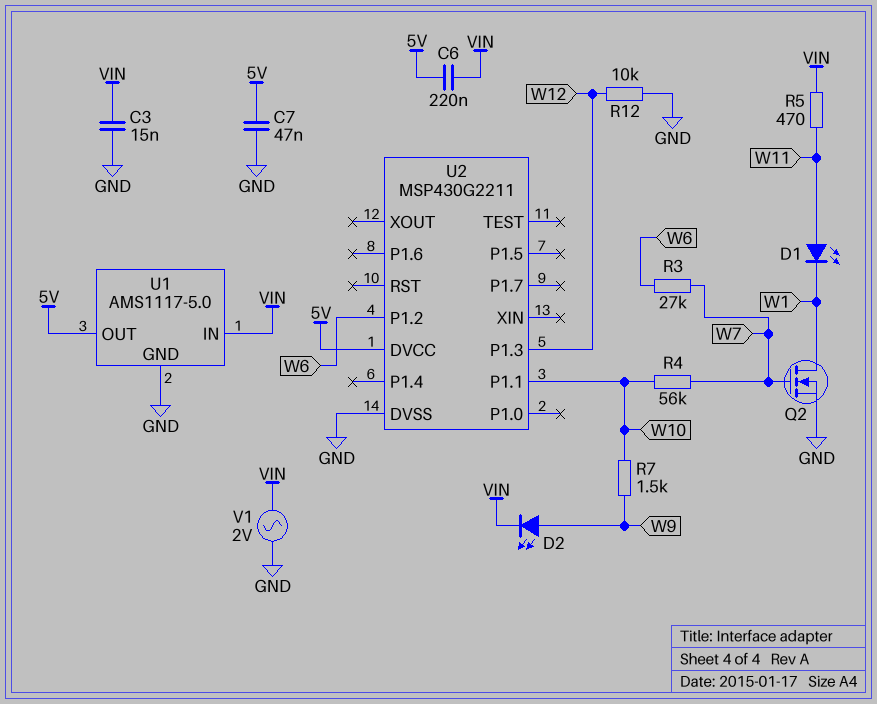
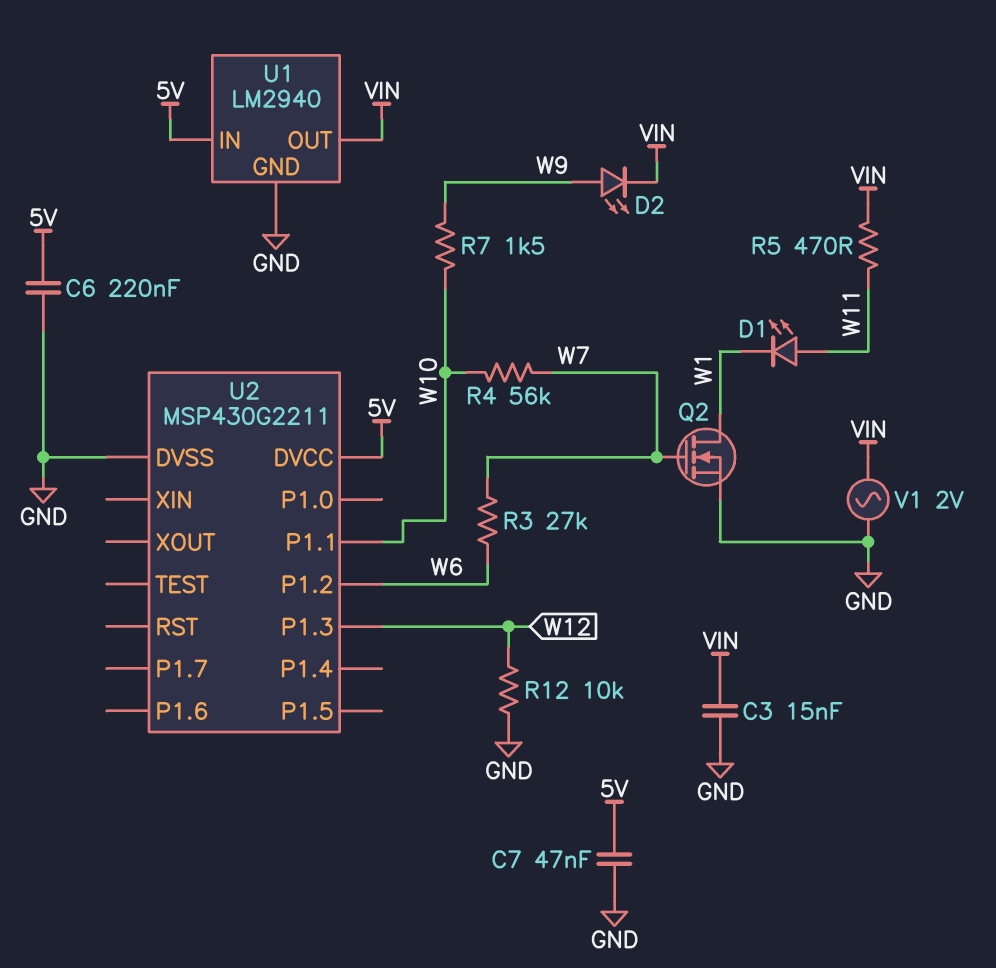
C6: 220nF (5V, VIN) -> 220nF (5V, GND)
U1: AMS1117-5.0 -> LM2940
U1 pin IN: VIN -> 5V
U1 pin OUT: 5V -> VIN

